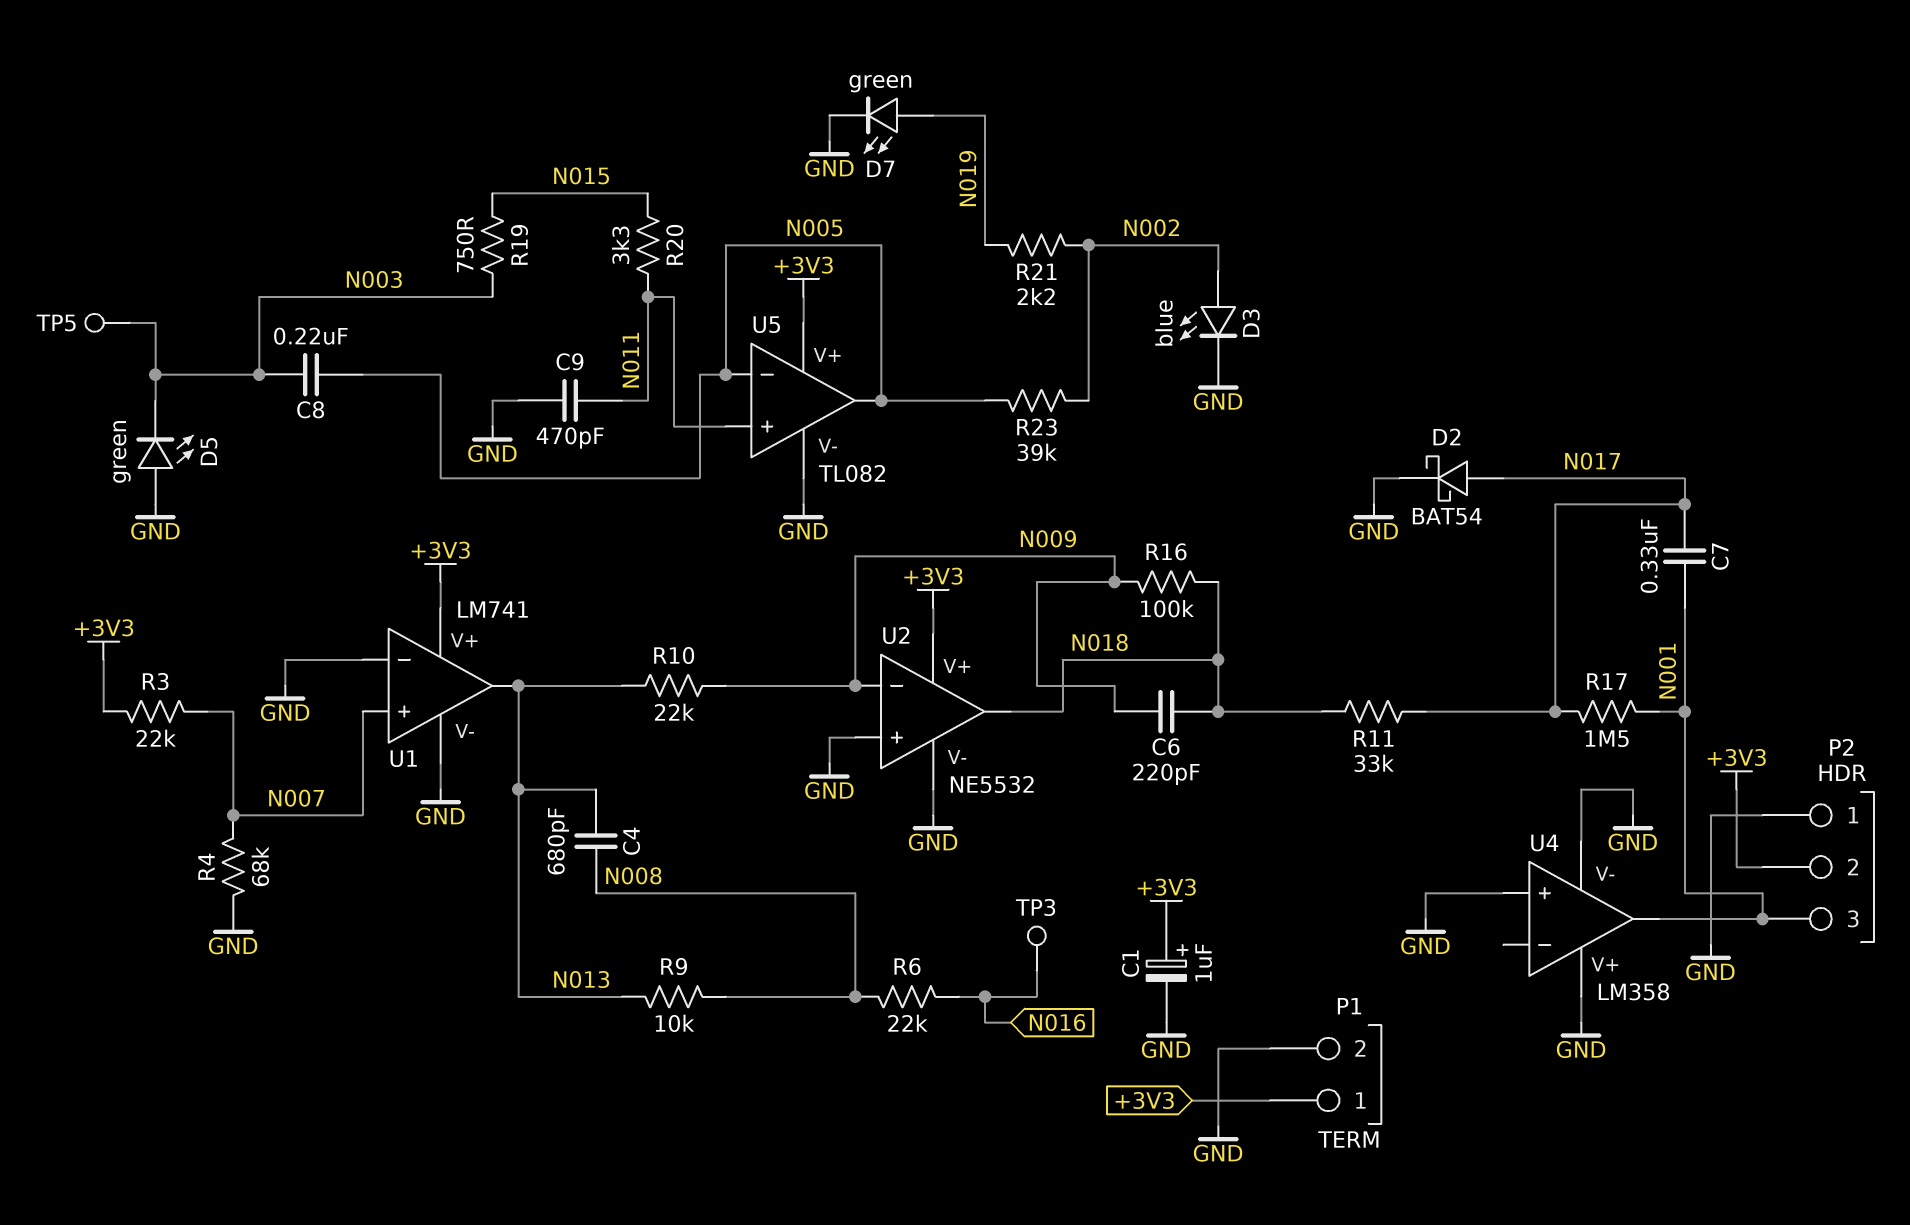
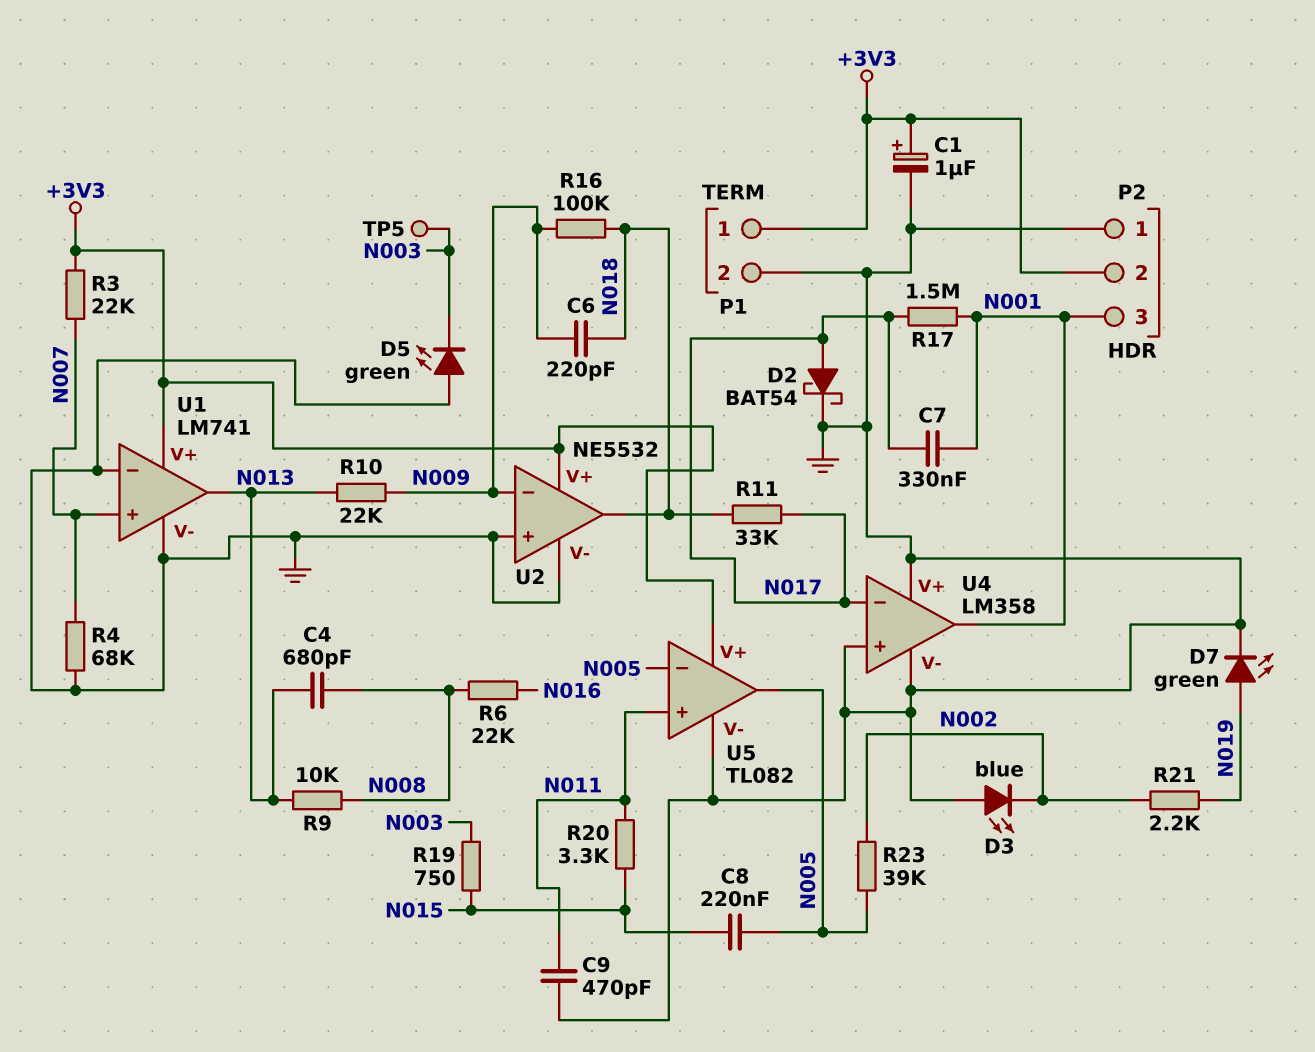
C8: 220nF (N003, N005) -> 220nF (N005, N015)
D3: LED blue (A N002, K GND) -> LED blue (A GND, K N002)
TP3: test point (N016) -> none
U4 pin in-: none -> N017

